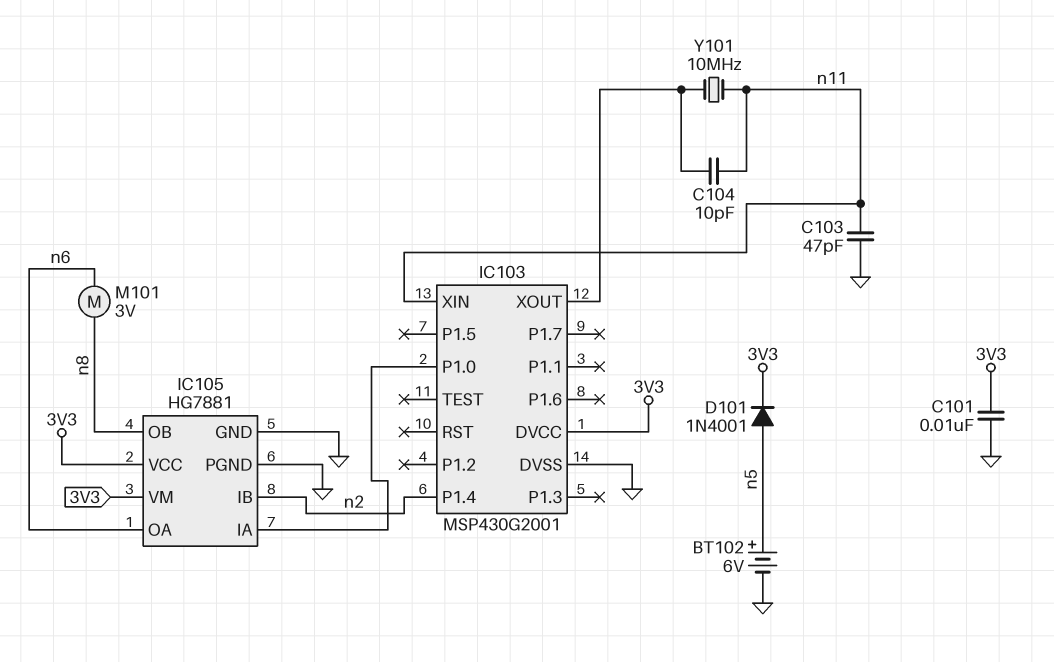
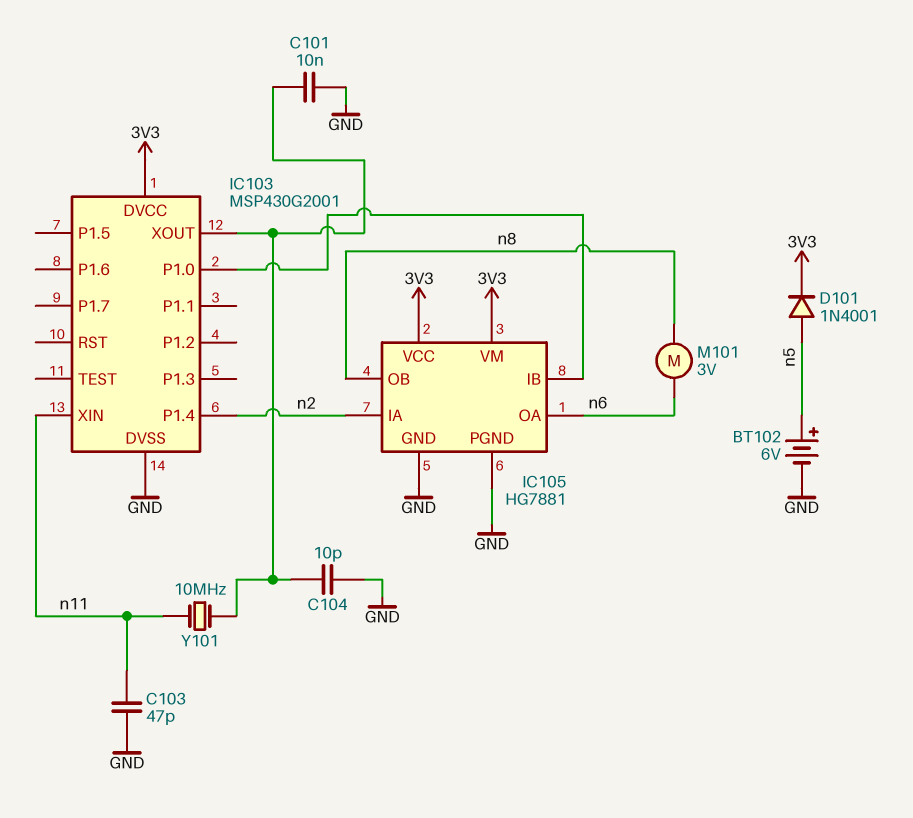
C101: 10nF (3V3, GND) -> 10nF (GND, IC103/XOUT)
C104: 10pF (IC103/XOUT, n11) -> 10pF (GND, IC103/XOUT)
IC105 pin IA: IC103/P1.0 -> n2
IC105 pin IB: n2 -> IC103/P1.0

